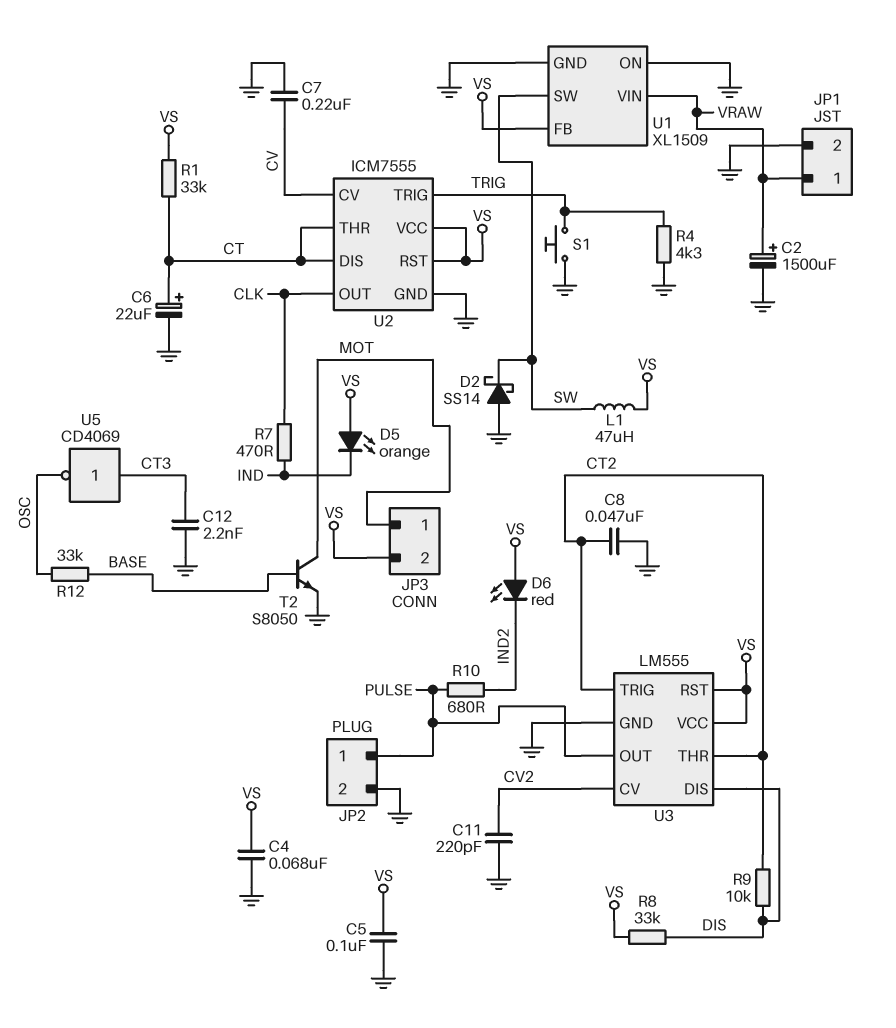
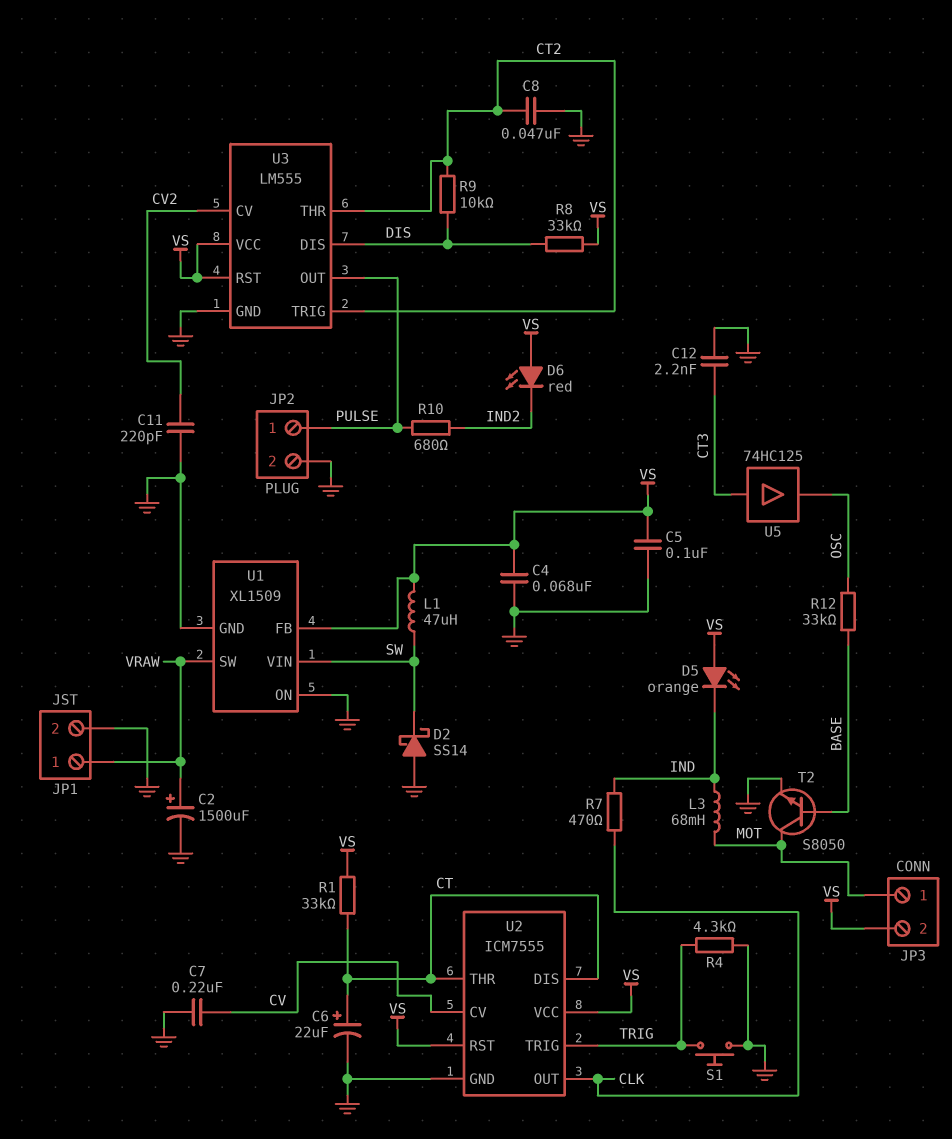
L3: none -> 68mH (IND, MOT)
U1 pin SW: SW -> VRAW
U1 pin VIN: VRAW -> SW
U5: NOT CD4069 (in CT3, out OSC) -> buffer 74HC125 (in CT3, out OSC)

